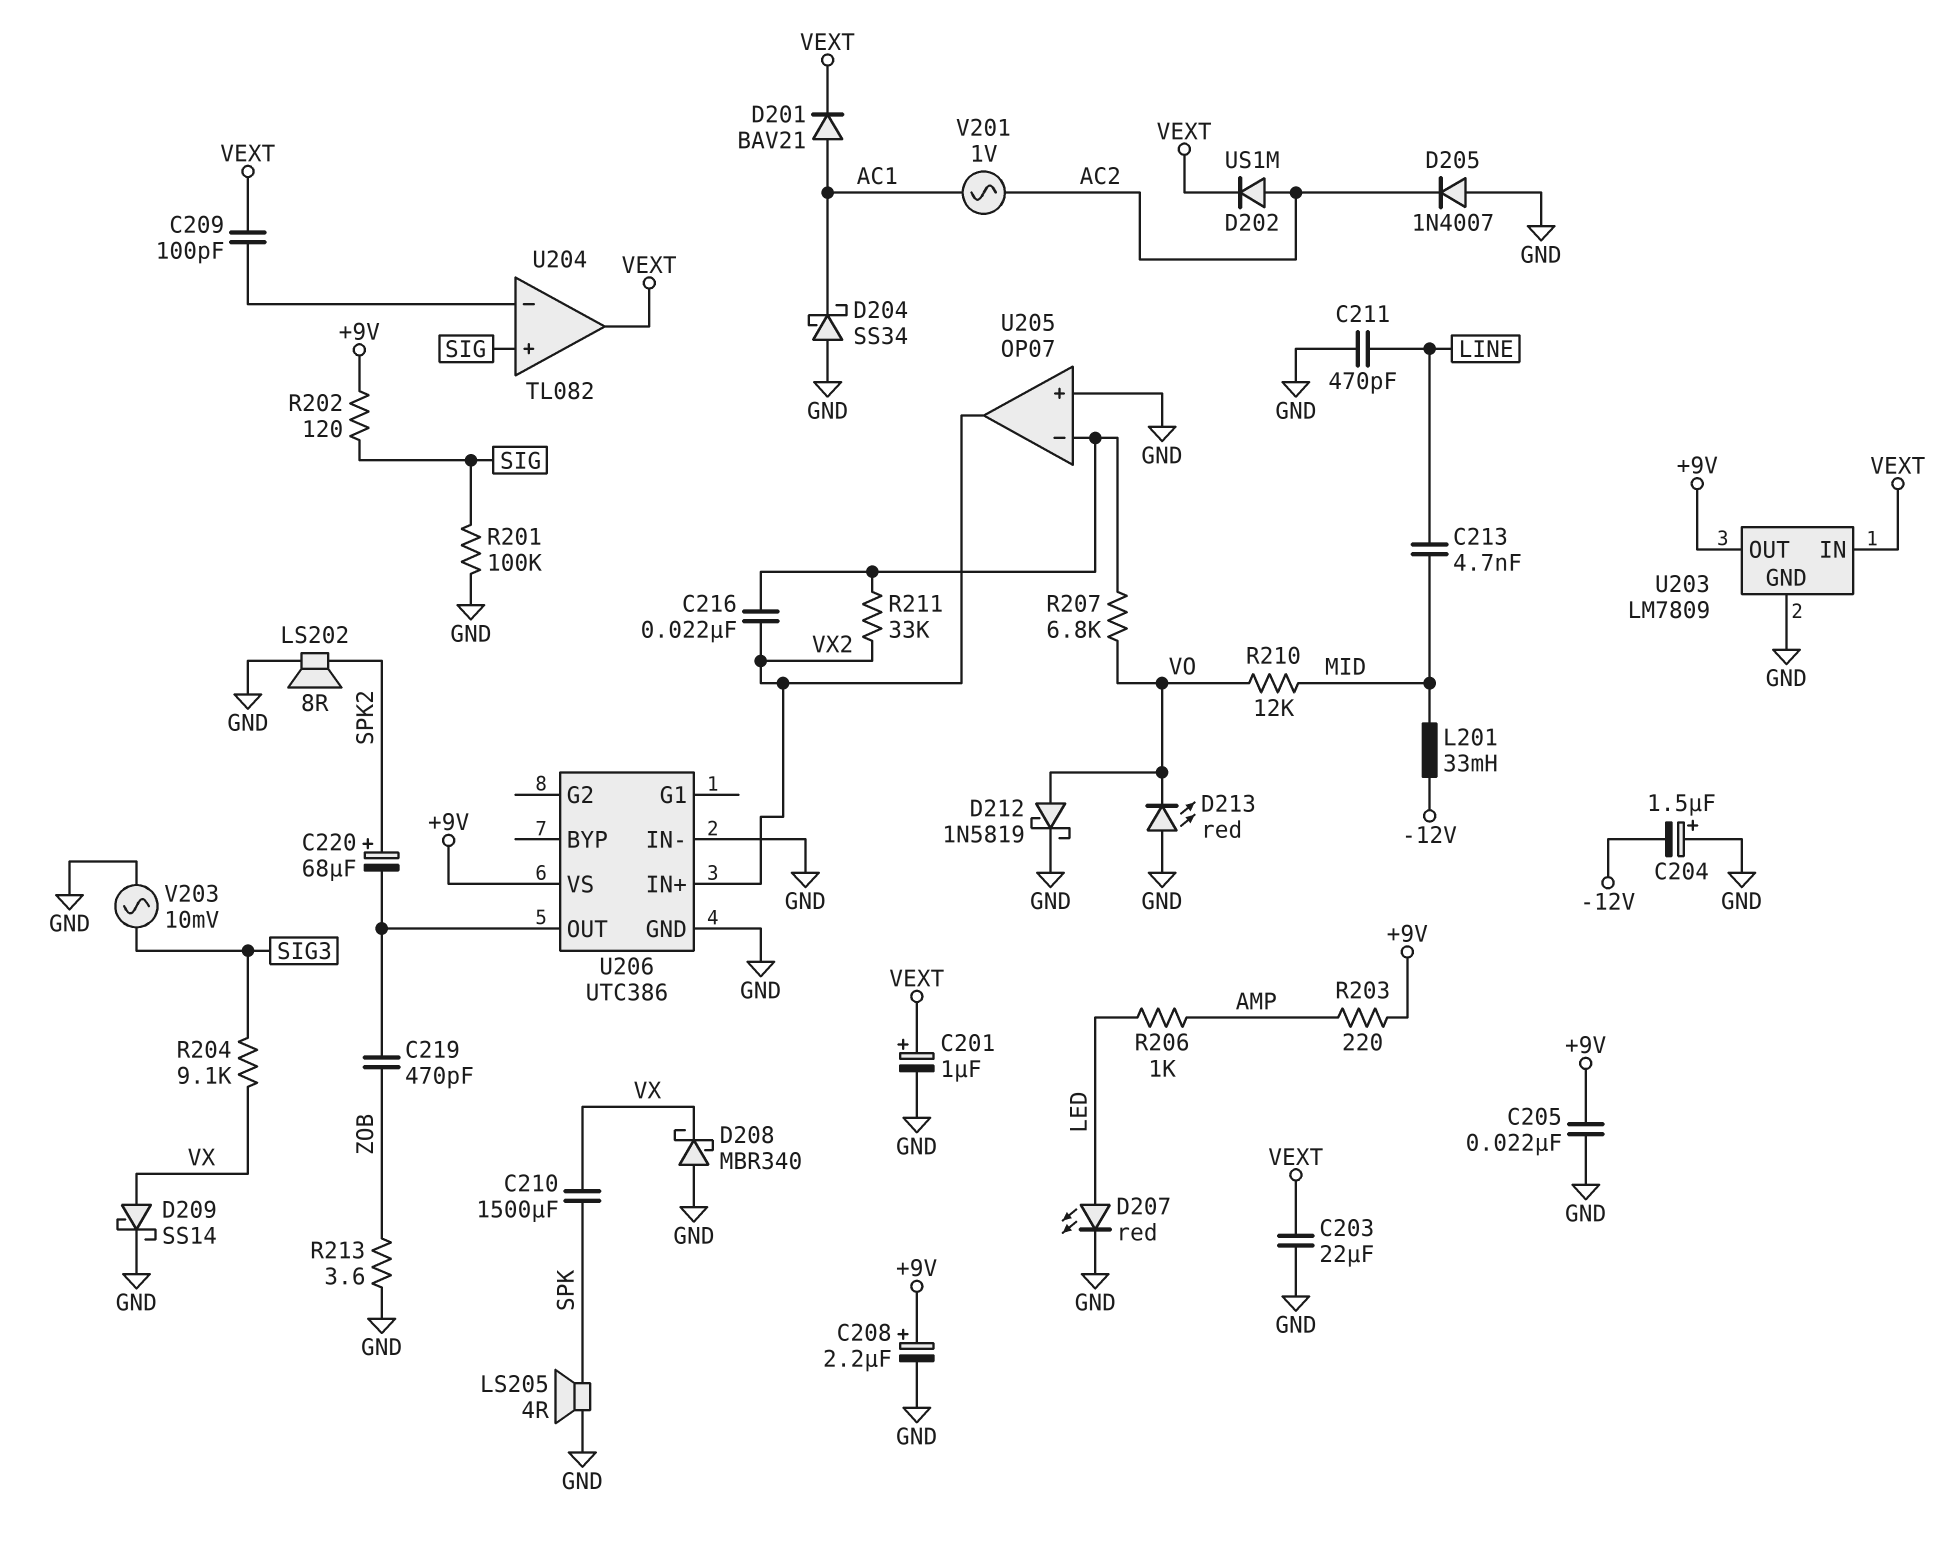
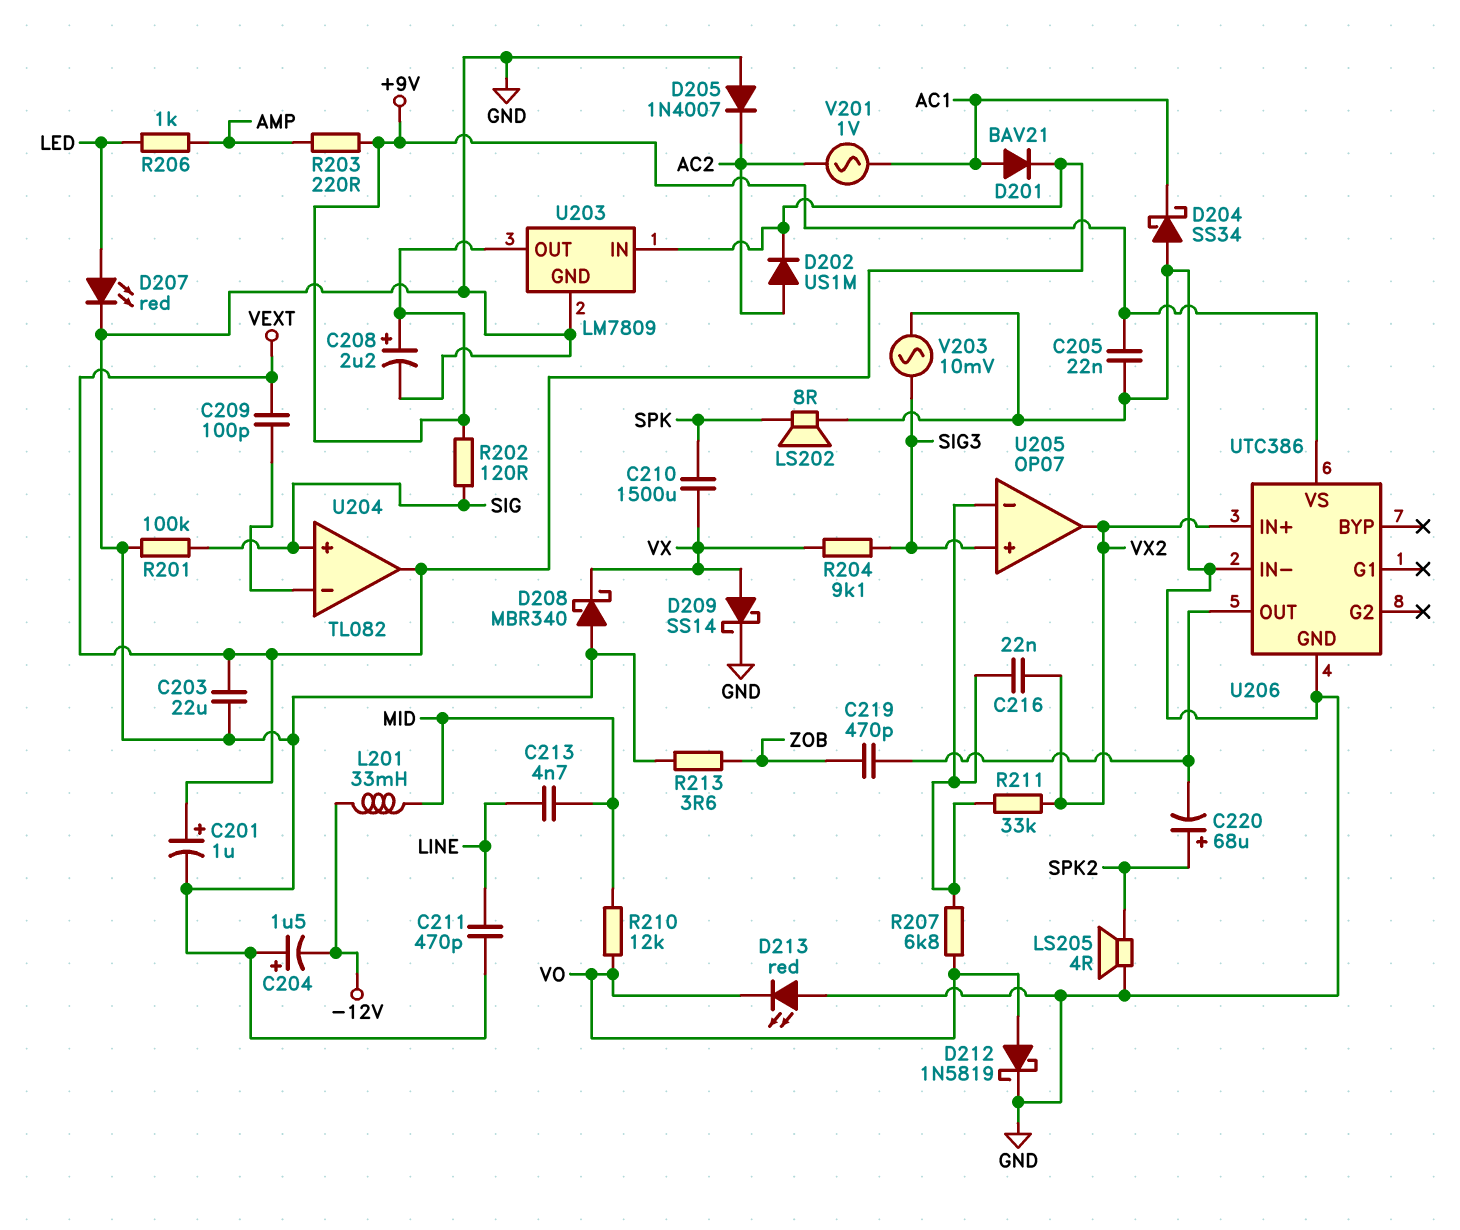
LS202: speaker 8R (GND, SPK2) -> speaker 8R (GND, SPK)
LS205: speaker 4R (GND, SPK) -> speaker 4R (GND, SPK2)
U205 pin in+: GND -> SIG3

